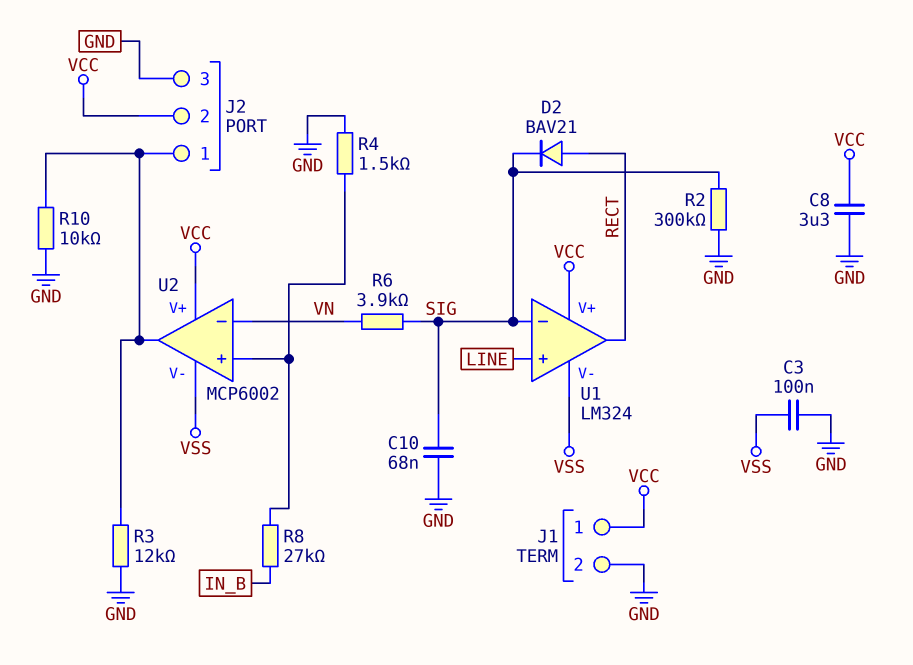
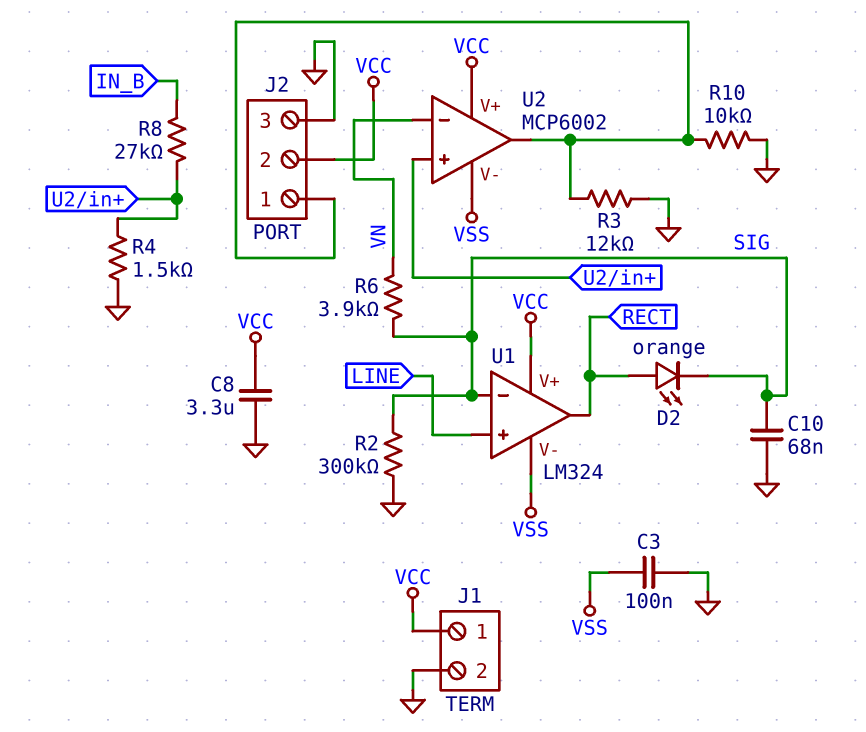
D2: diode BAV21 (A RECT, K SIG) -> LED orange (A RECT, K SIG)

